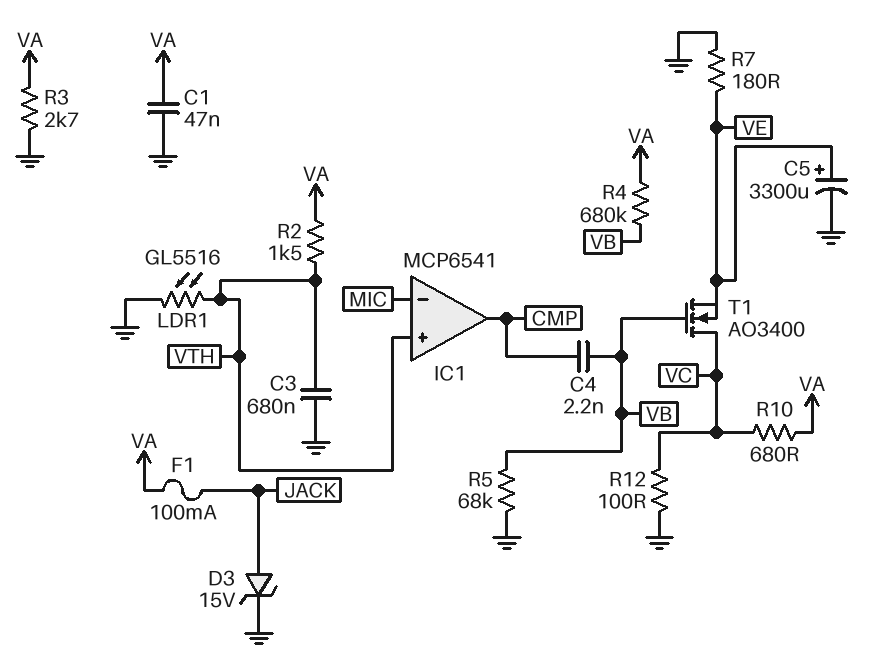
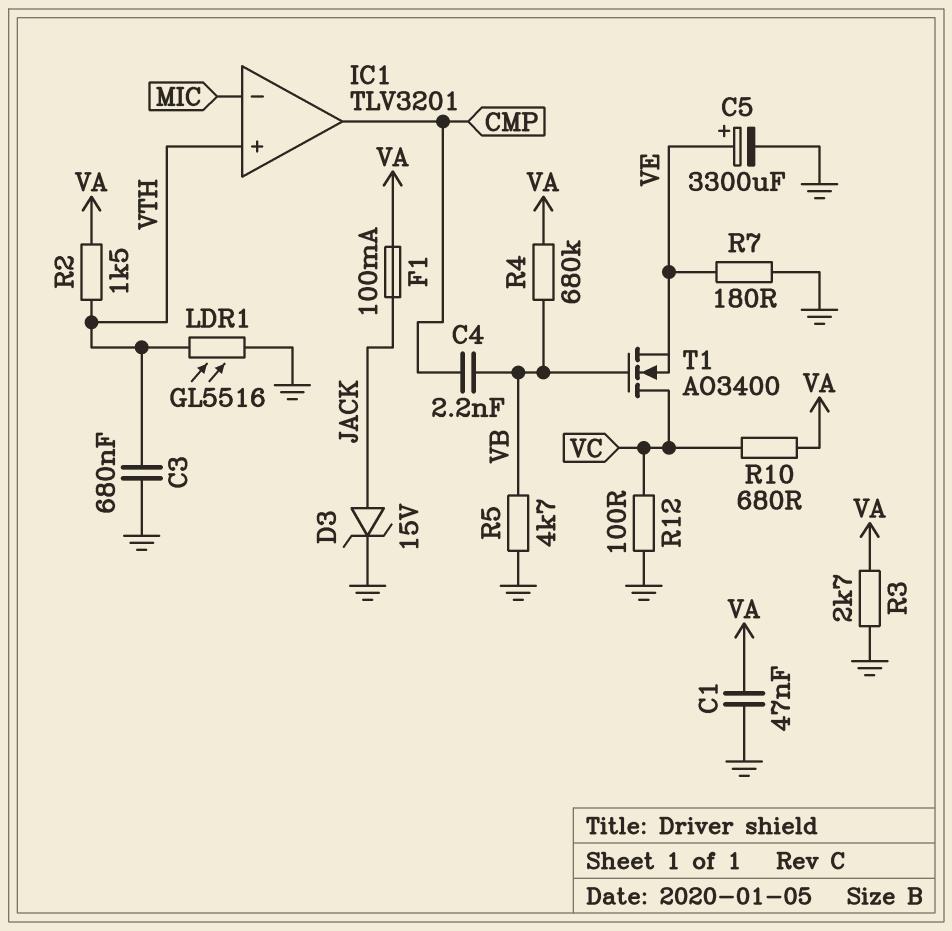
IC1: MCP6541 -> TLV3201
R5: 68k (GND, VB) -> 4.7k (GND, VB)

